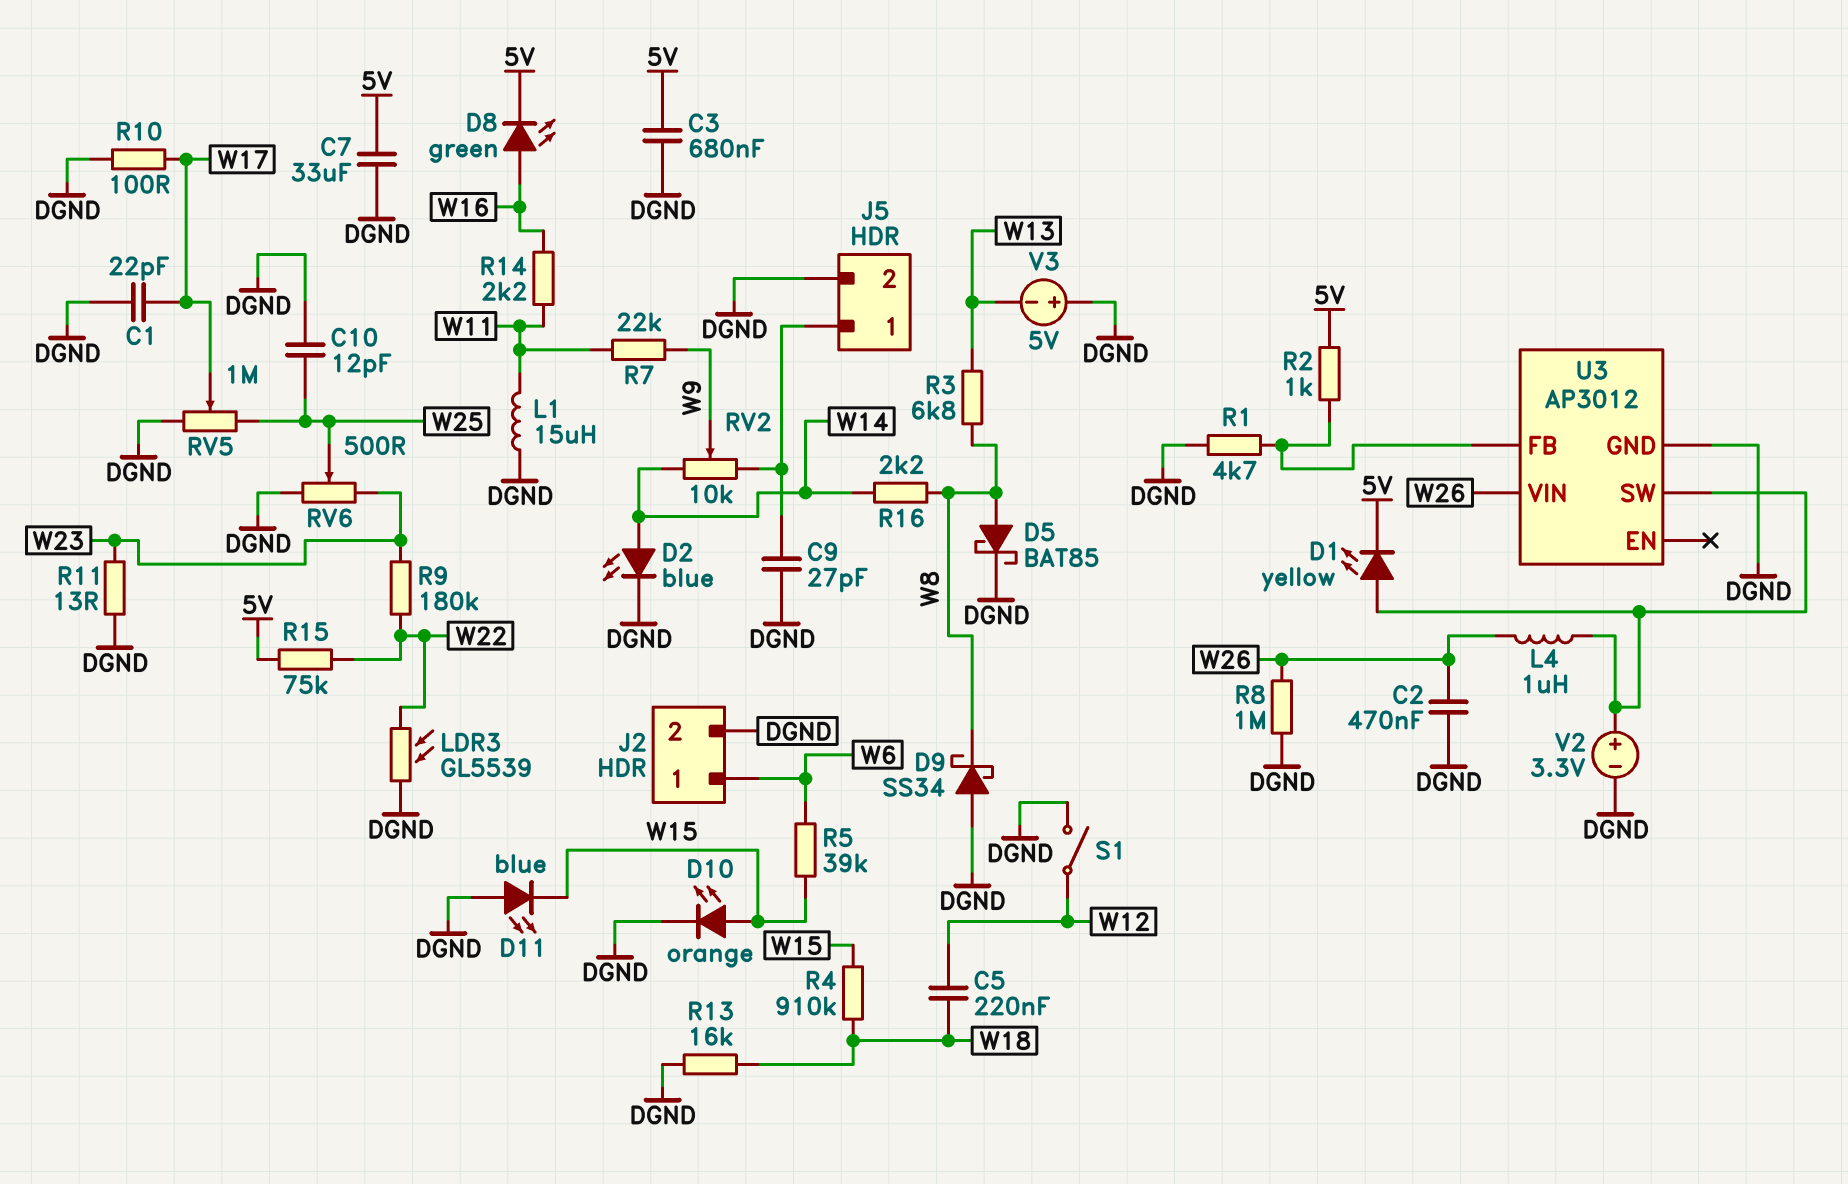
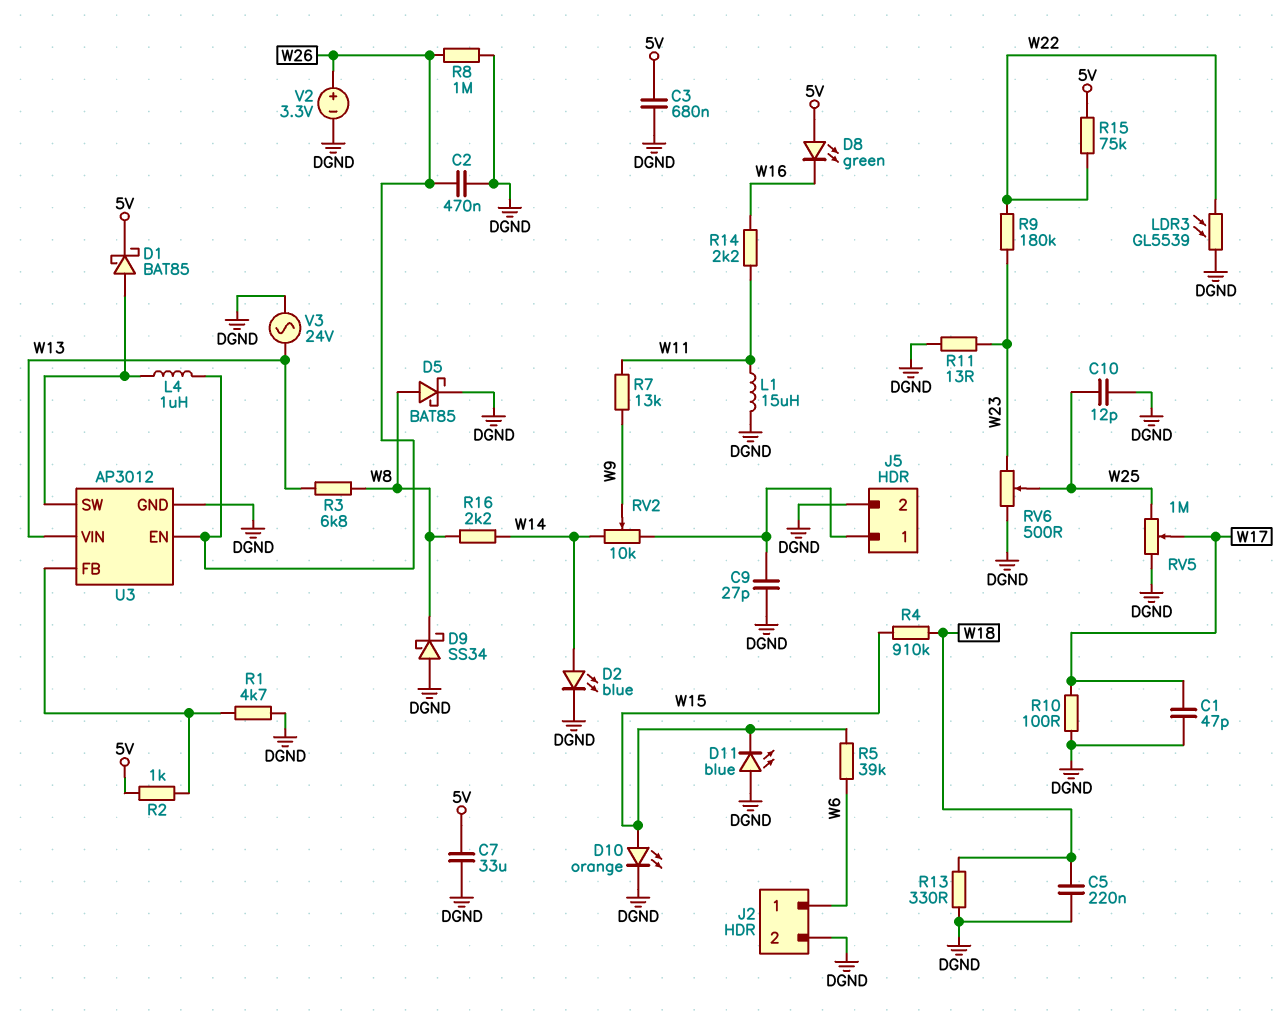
C1: 22pF (DGND, W17) -> 47pF (DGND, W17)
C5: 220nF (W12, W18) -> 220nF (DGND, W18)
D1: LED yellow (A U3/SW, K 5V) -> schottky BAT85 (A U3/SW, K 5V)
D8: LED green (A W16, K 5V) -> LED green (A 5V, K W16)
R7: 22k (W9, W11) -> 13k (W9, W11)
R13: 16k (DGND, W18) -> 330 (DGND, W18)
S1: switch (DGND, W12) -> none
U3 pin EN: none -> W26
U3 pin VIN: W26 -> W13
V2: 3.3V (plus U3/SW, minus DGND) -> 3.3V (plus W26, minus DGND)
V3: 5V (plus DGND, minus W13) -> AC 24V (DGND, W13)

